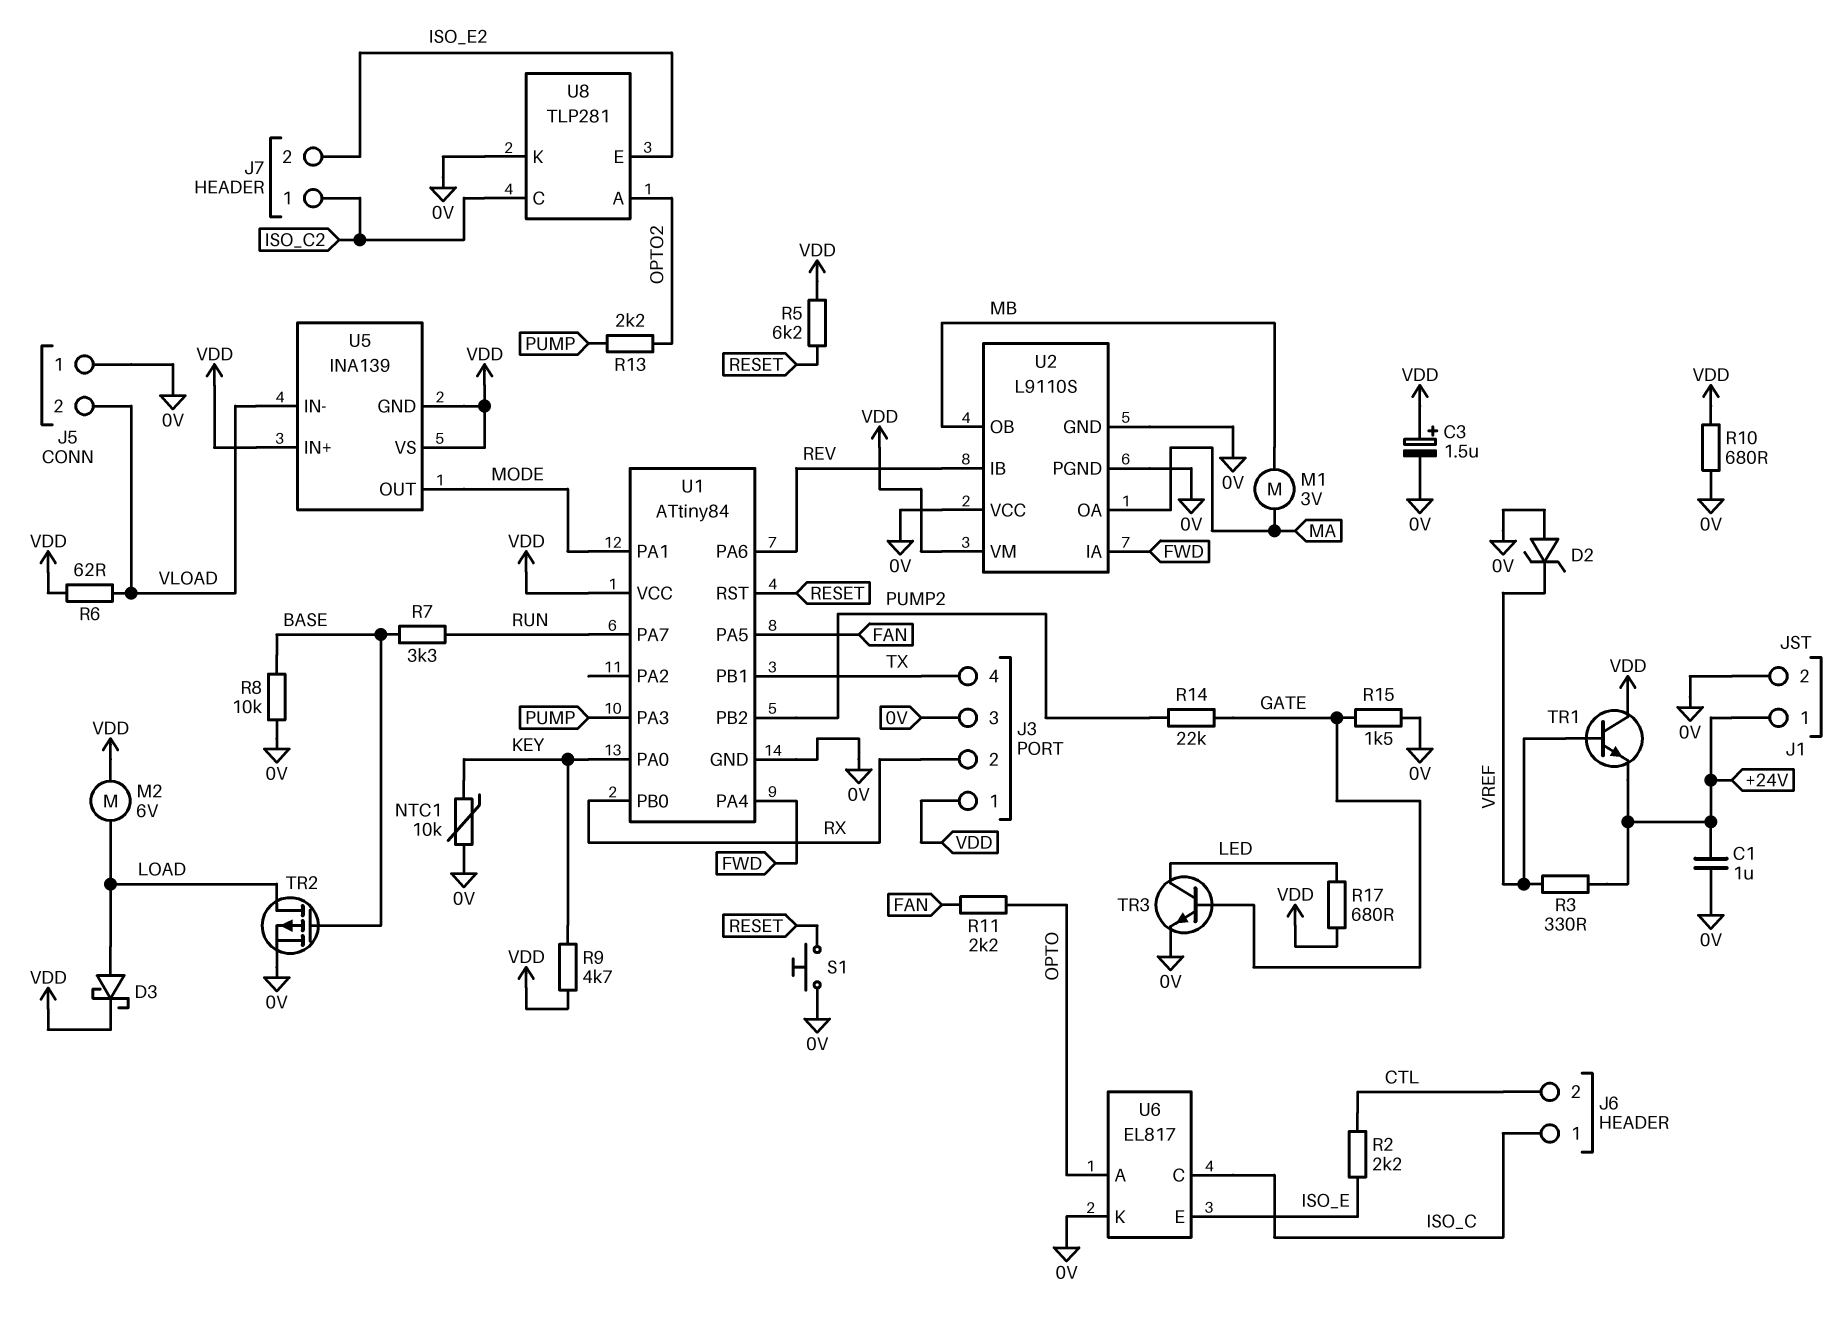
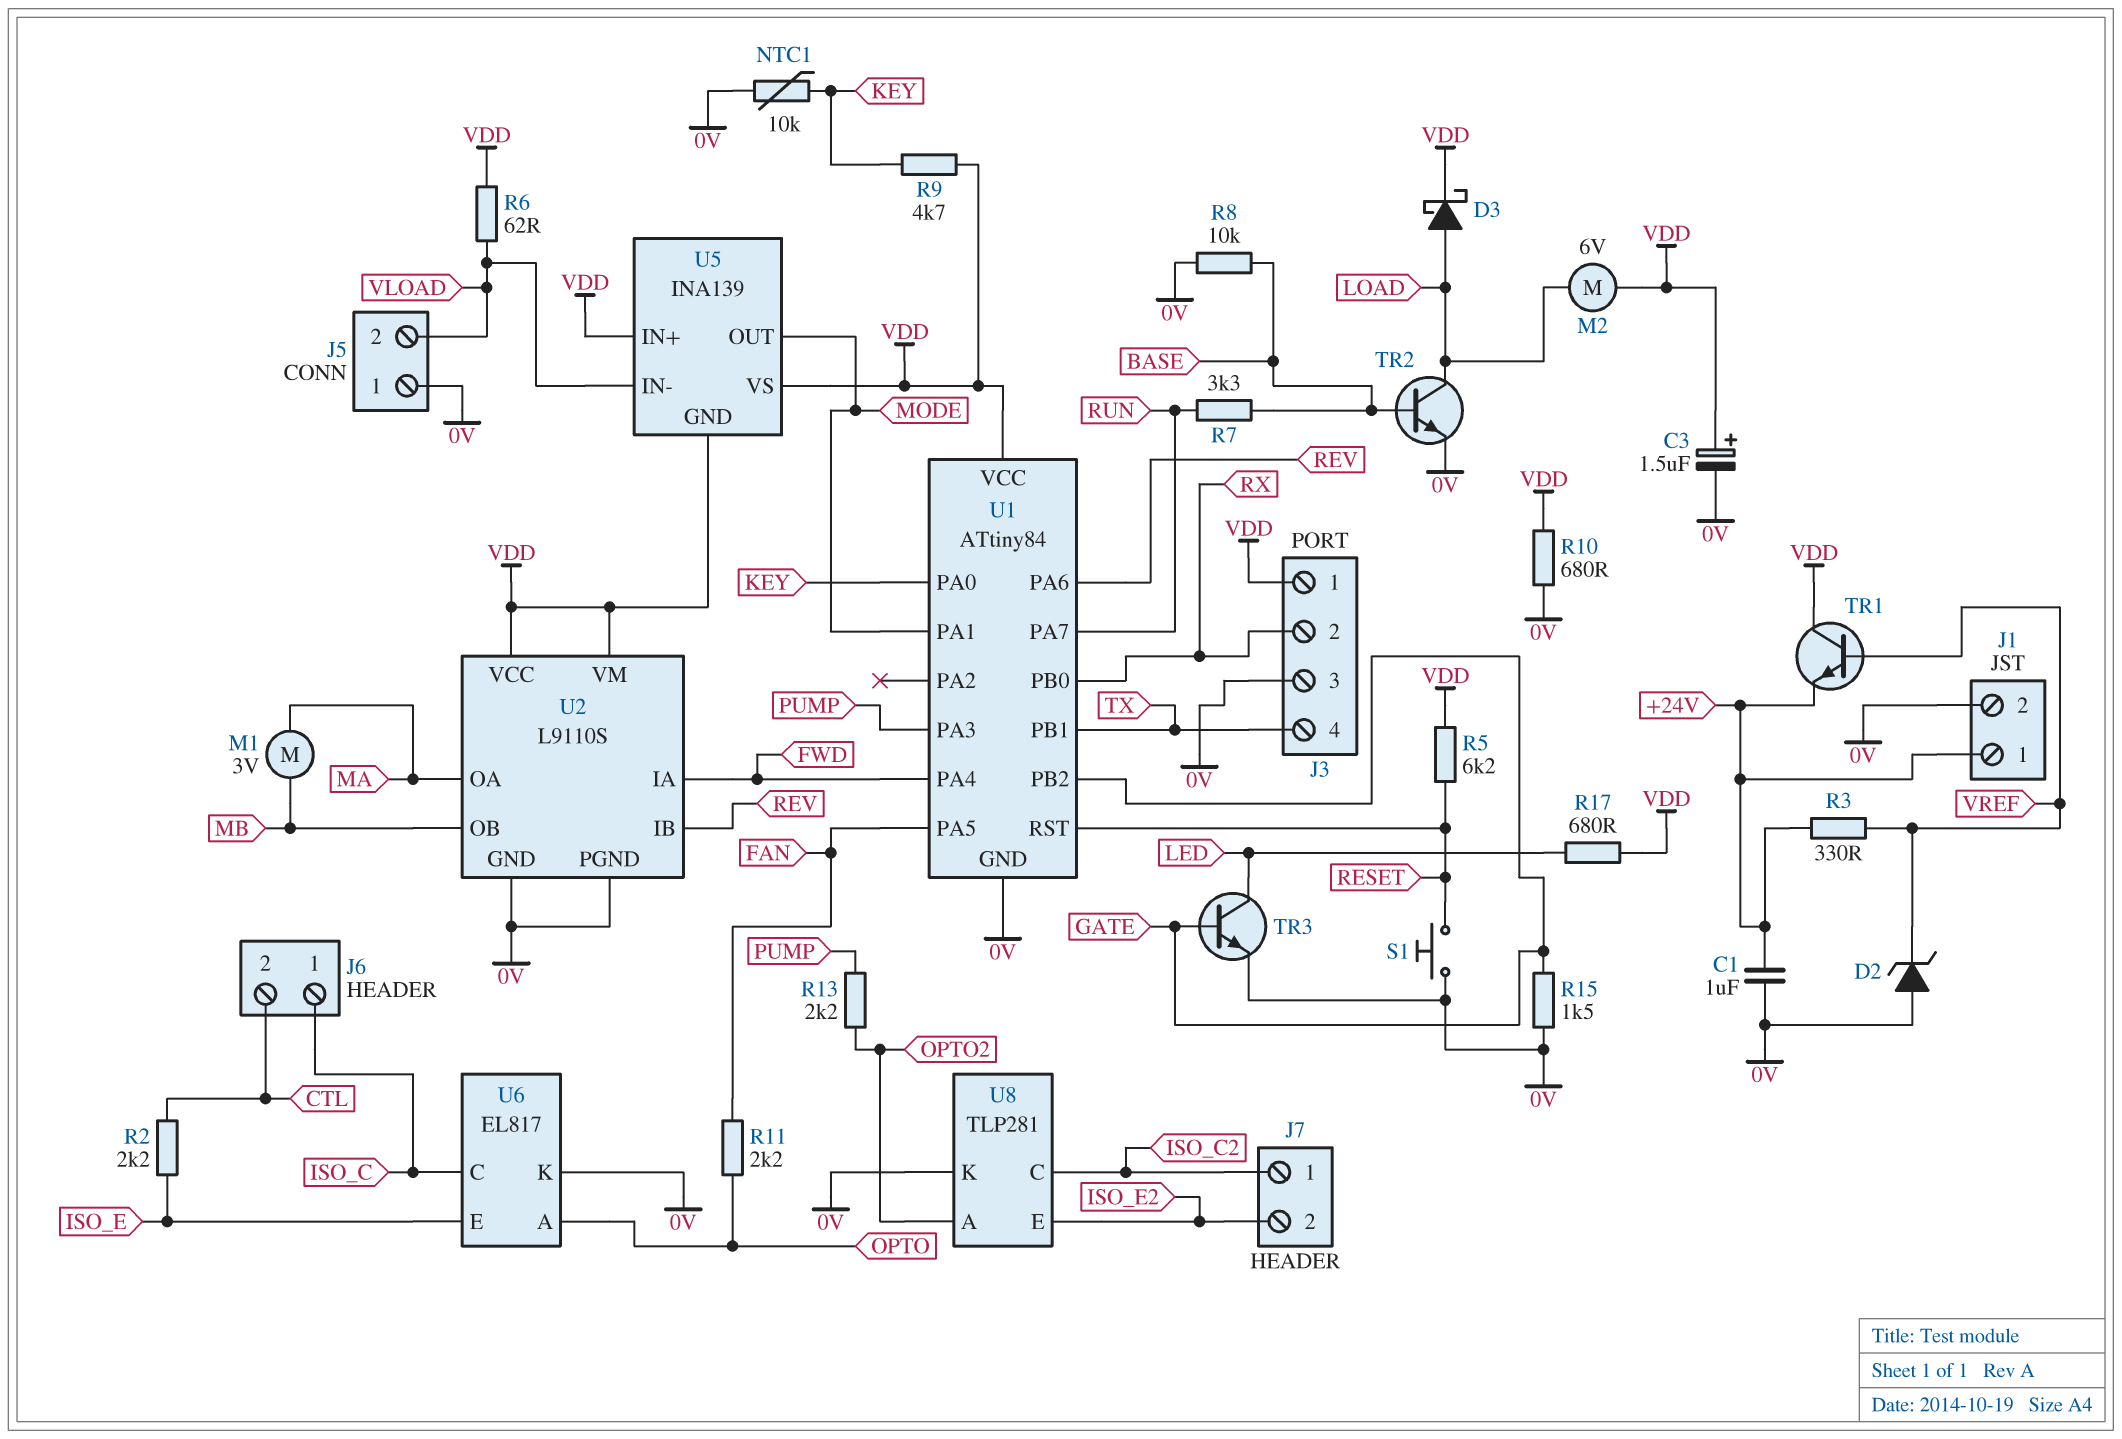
R14: 22k (GATE, PUMP2) -> none
TR2: PMOS (G BASE, D LOAD, S 0V) -> NPN (B BASE, C LOAD, E 0V)
U1 pin PB2: PUMP2 -> GATE
U2 pin VCC: 0V -> VDD

